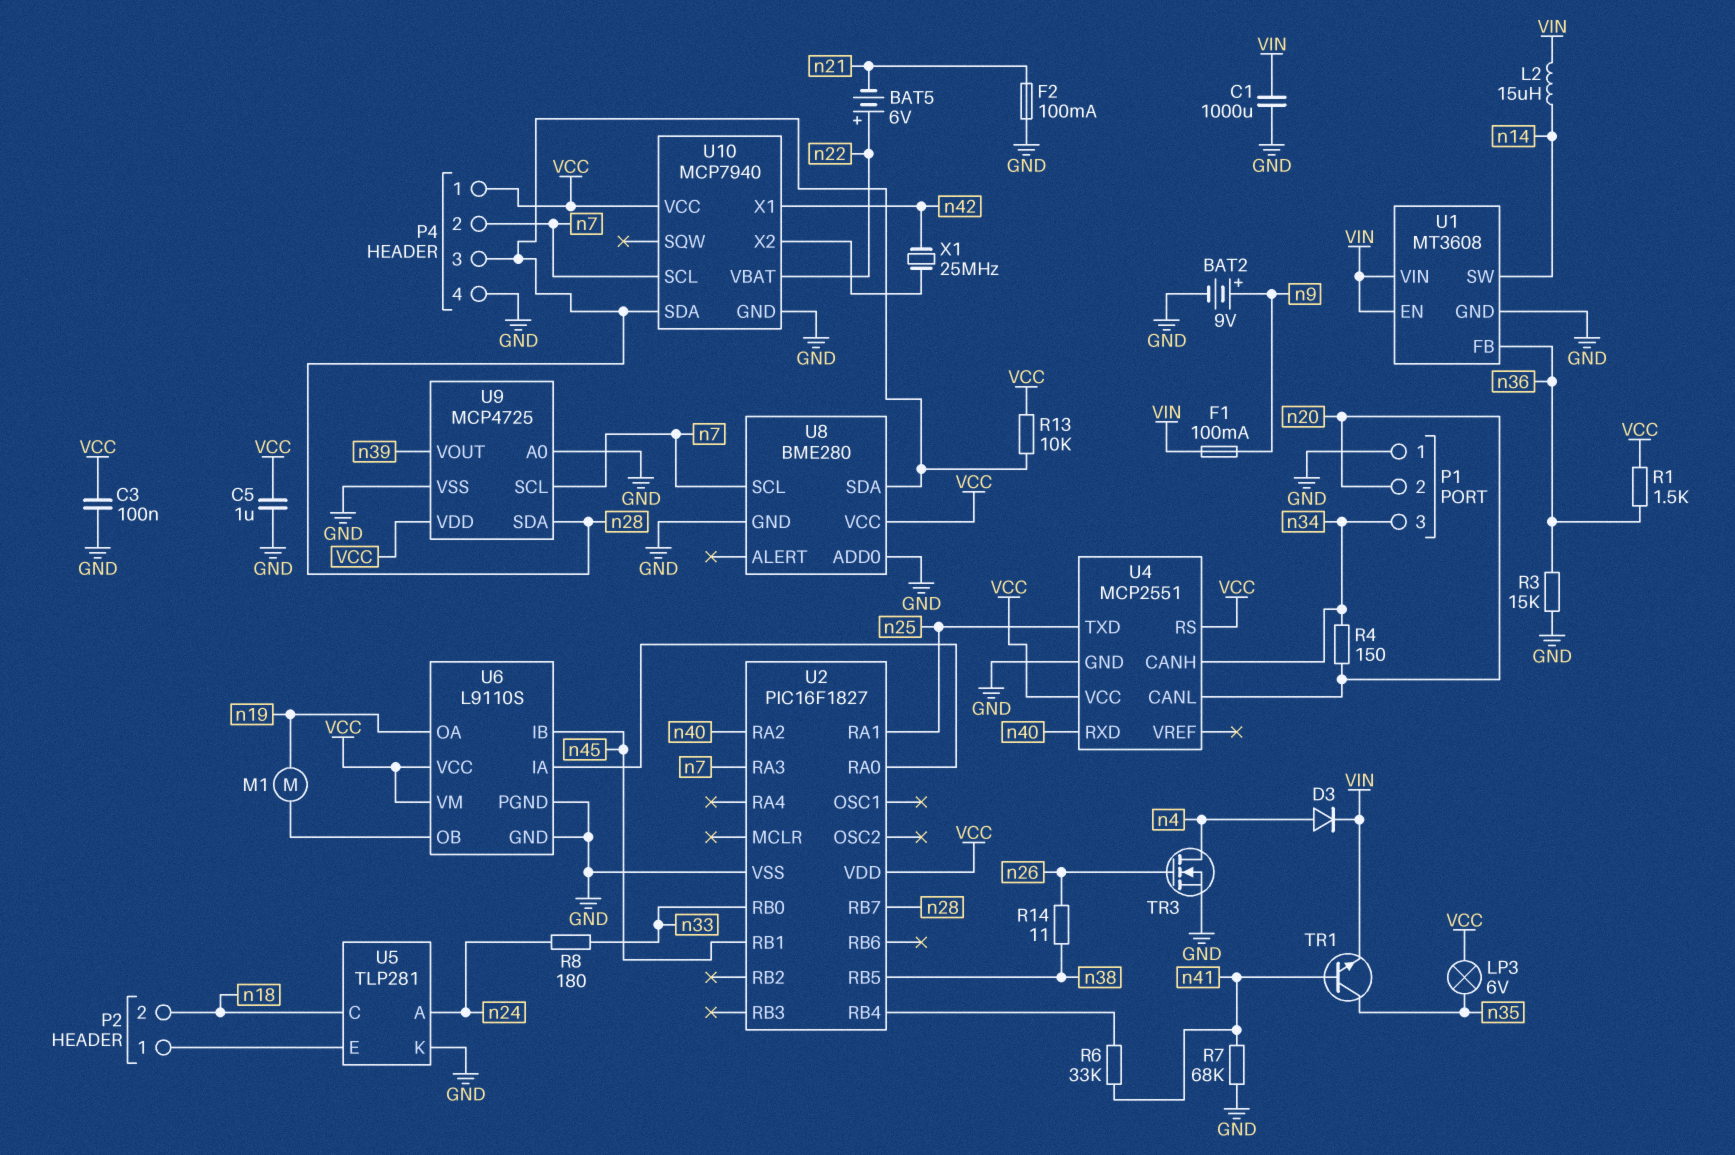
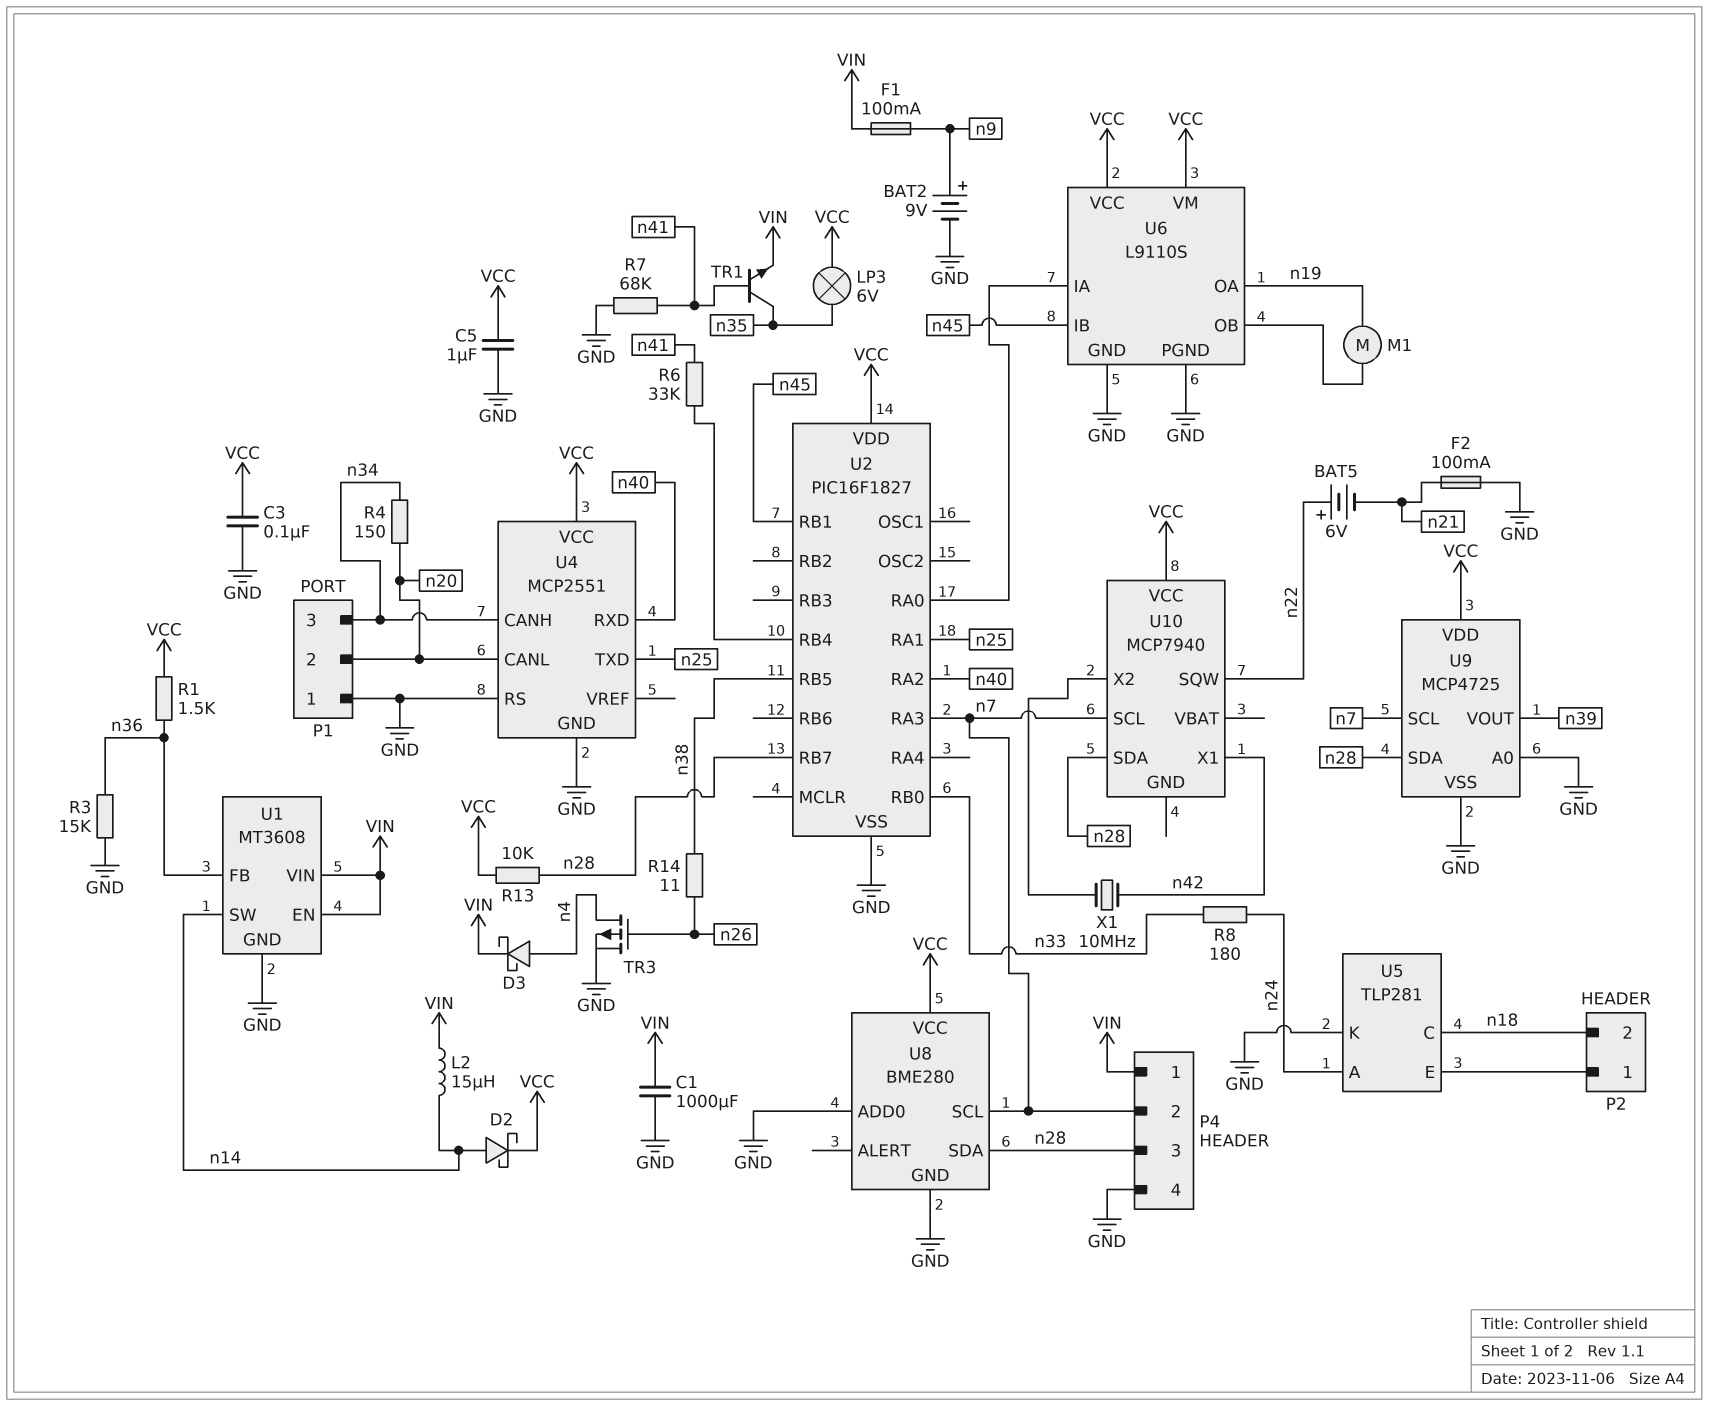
D2: none -> schottky (A n14, K VCC)
D3: diode (A n4, K VIN) -> schottky (A n4, K VIN)
P4 pin 1: VCC -> VIN
TR3: NMOS (G n26, D n4, S GND) -> PMOS (G n26, D n4, S GND)
U4 pin RS: VCC -> GND
U10 pin GND: GND -> none
U10 pin SQW: none -> n22
U10 pin VBAT: n22 -> none
X1: 25MHz (U10/X2, n42) -> 10MHz (U10/X2, n42)

